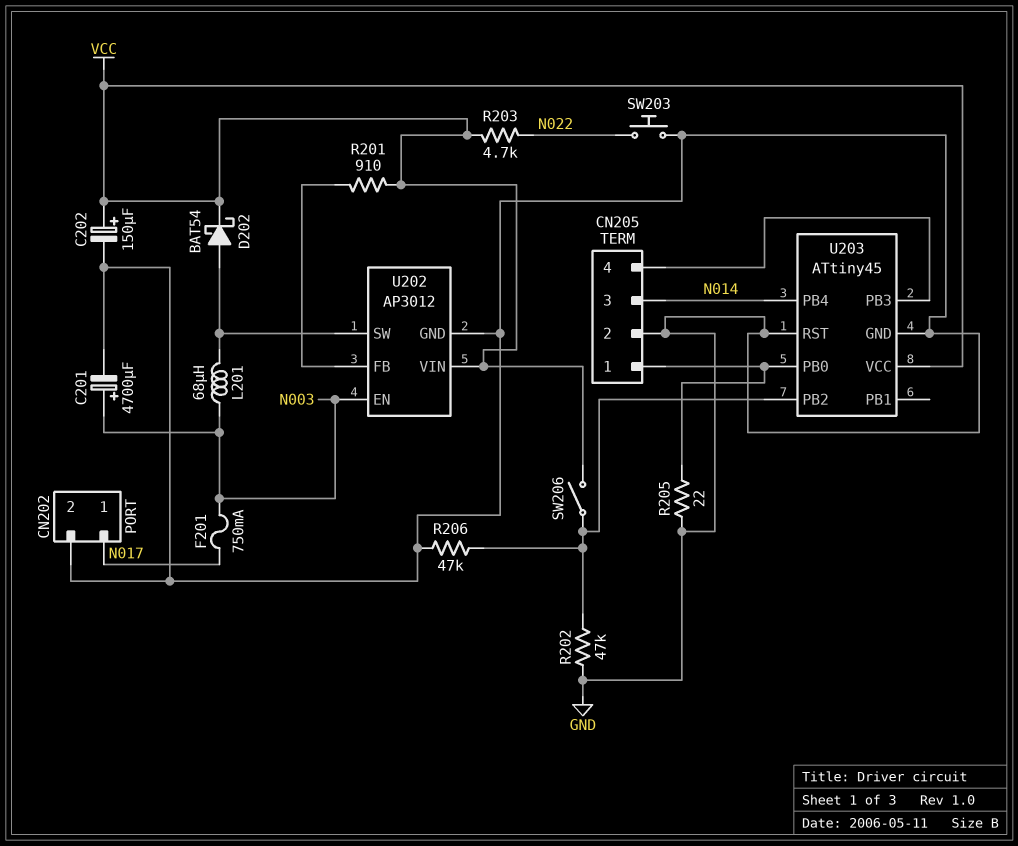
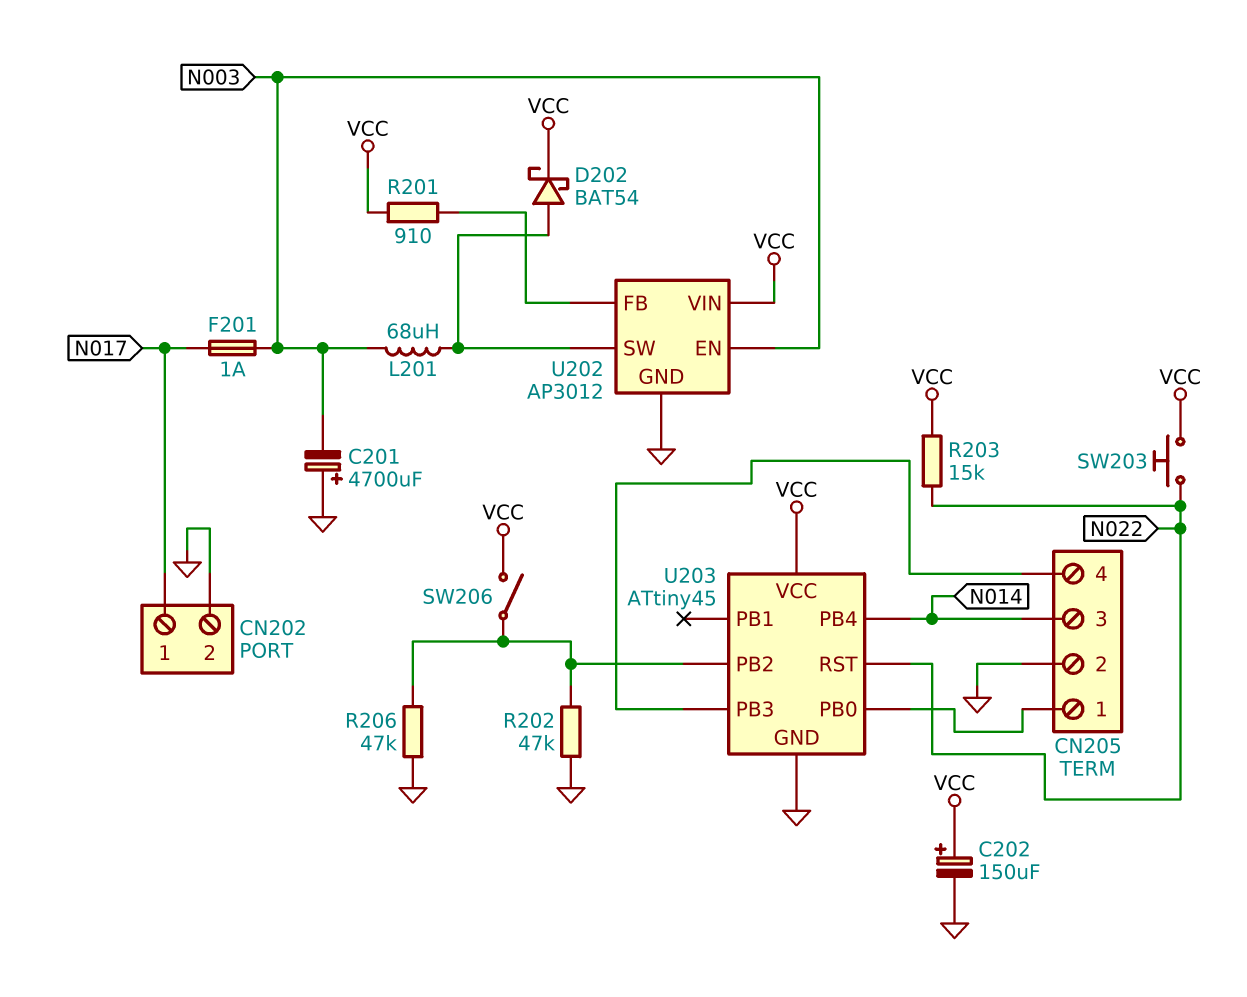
C201: 4700uF (plus N003, minus GND) -> 4700uF (plus GND, minus N003)
F201: 750mA (N003, N017) -> 1A (N003, N017)
R203: 4.7k (N022, VCC) -> 15k (N022, VCC)
R205: 22 (CN205/1, GND) -> none
SW203: button (GND, N022) -> button (N022, VCC)
U203 pin RST: GND -> N022

